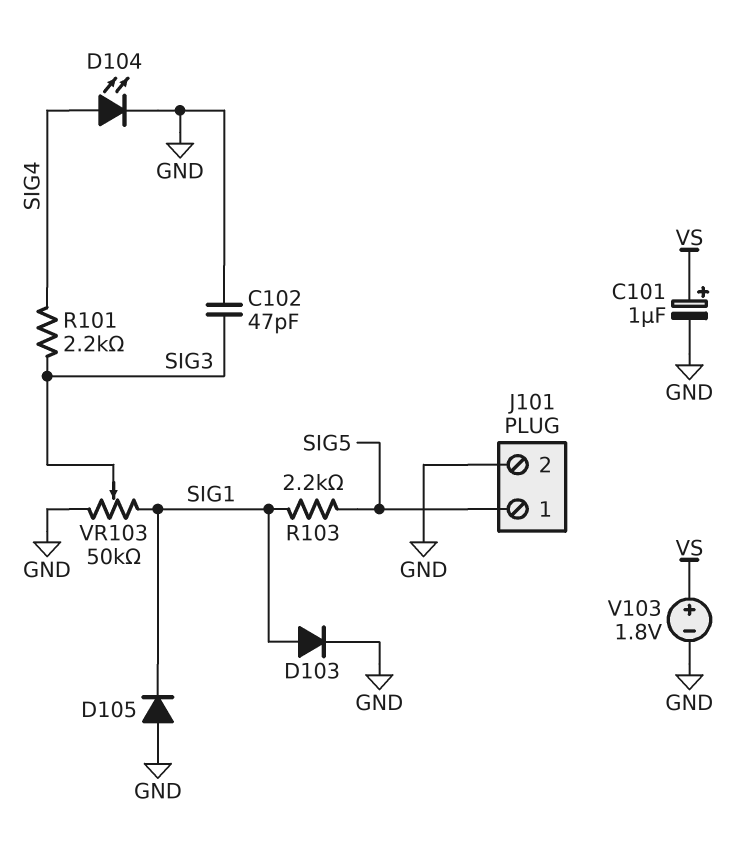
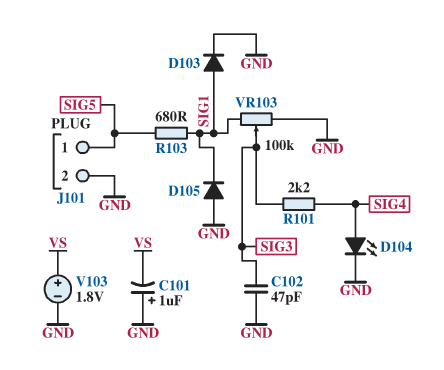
C101: 1uF (plus VS, minus GND) -> 1uF (plus GND, minus VS)
R103: 2.2k (SIG1, SIG5) -> 680 (SIG1, SIG5)
VR103: 50k (GND, SIG1, wiper SIG3) -> 100k (GND, SIG1, wiper SIG3)

